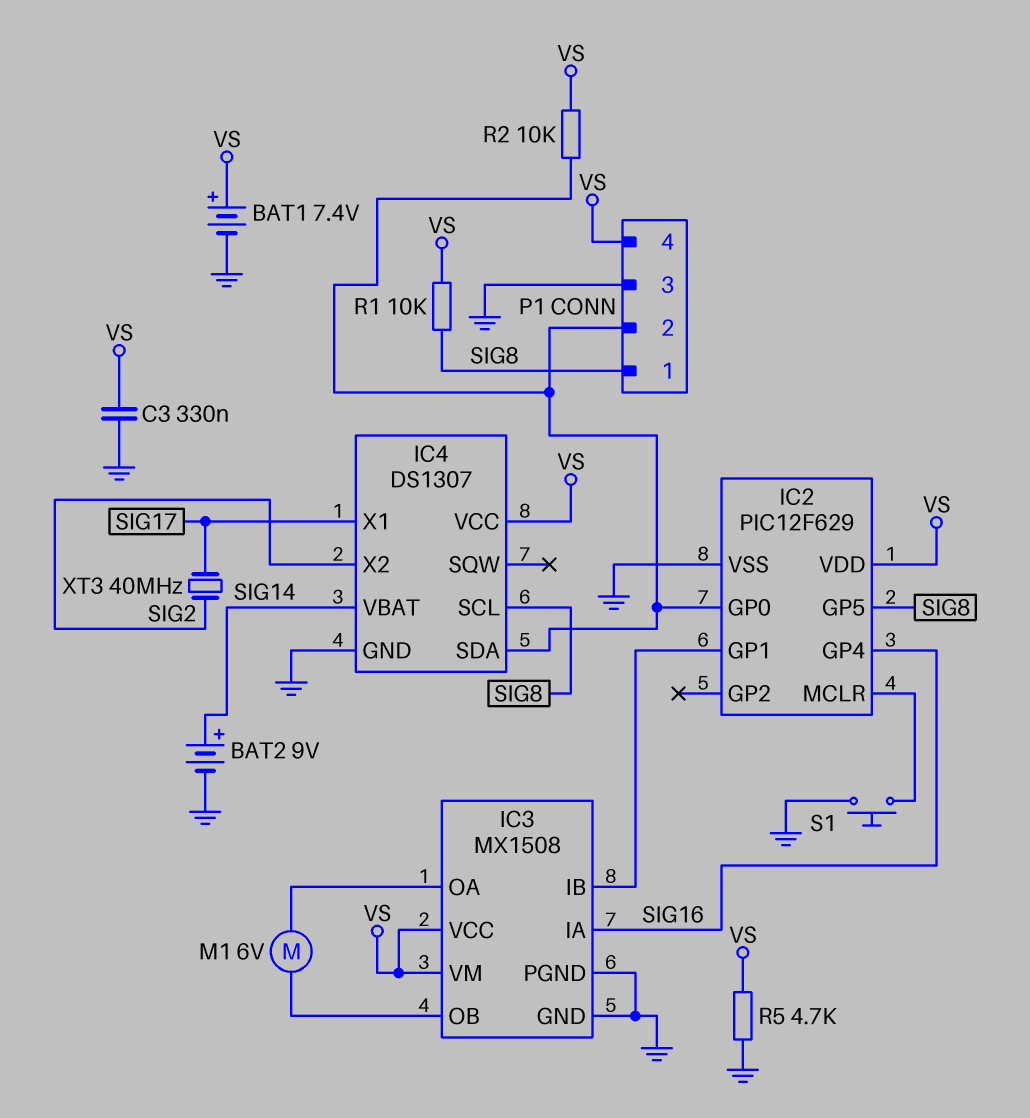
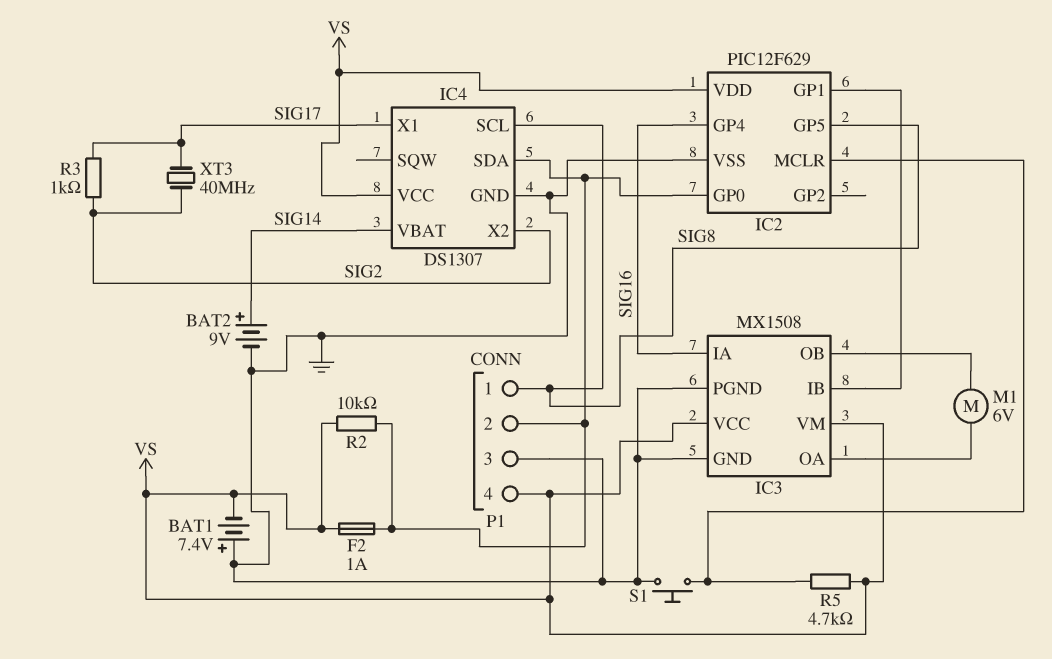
BAT1: 7.4V (plus VS, minus GND) -> 7.4V (plus GND, minus VS)
C3: 330nF (GND, VS) -> none
F2: none -> 1A (IC2/GP0, VS)
R1: 10k (SIG8, VS) -> none
R3: none -> 1k (SIG2, SIG17)
R5: 4.7k (GND, VS) -> 4.7k (IC2/MCLR, VS)

